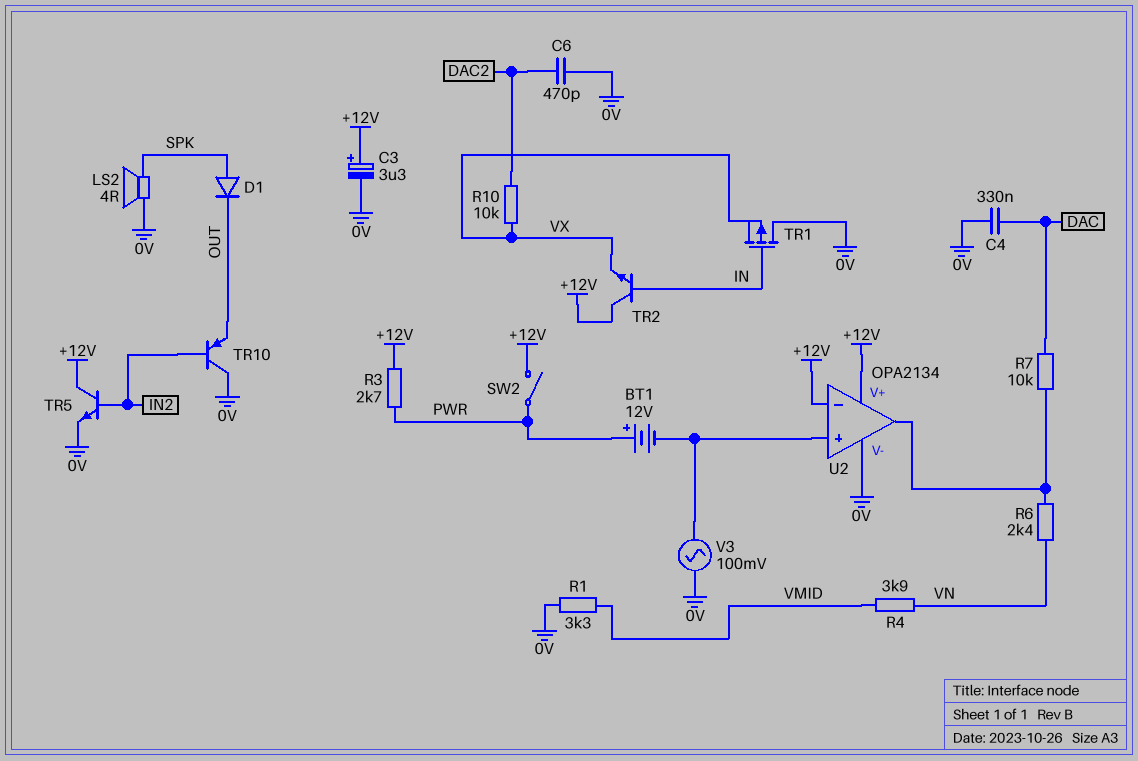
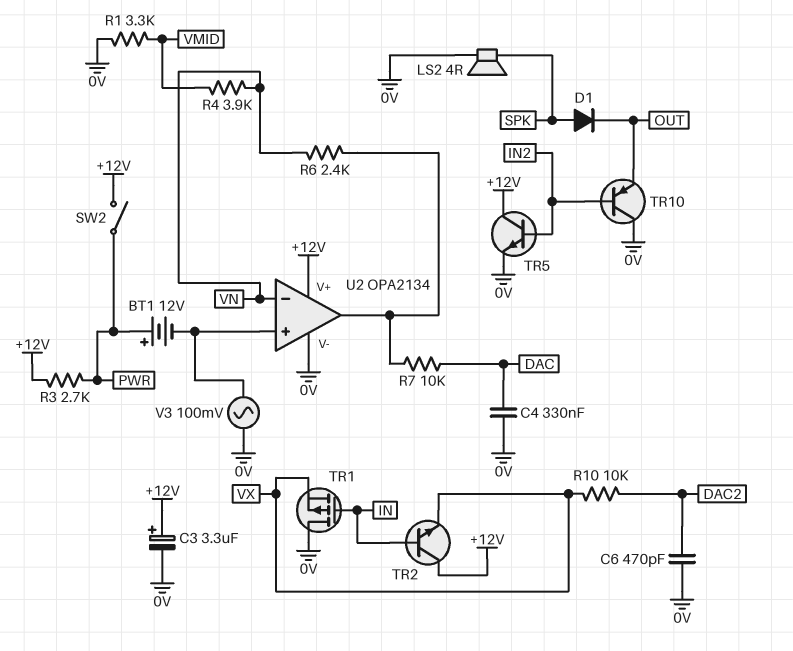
U2 pin in-: +12V -> VN

